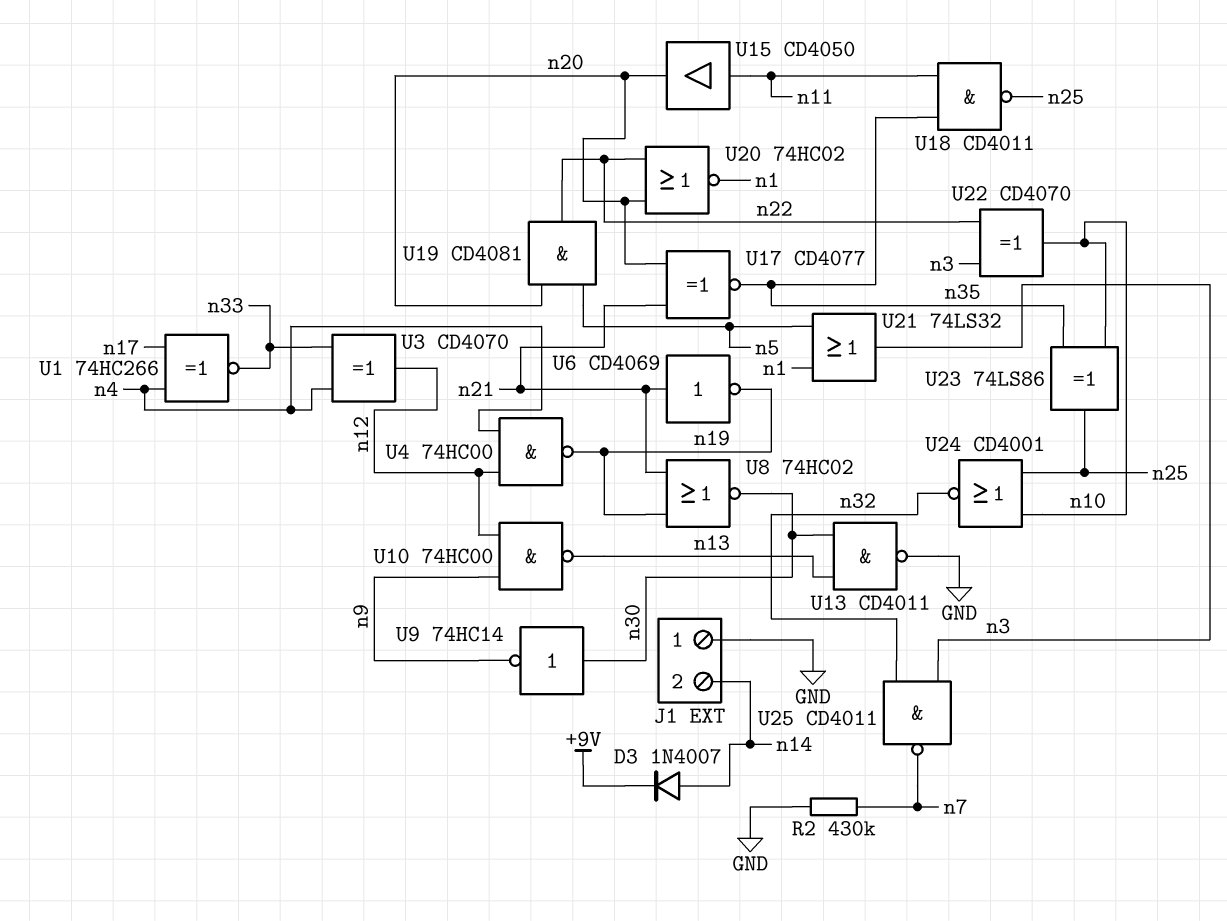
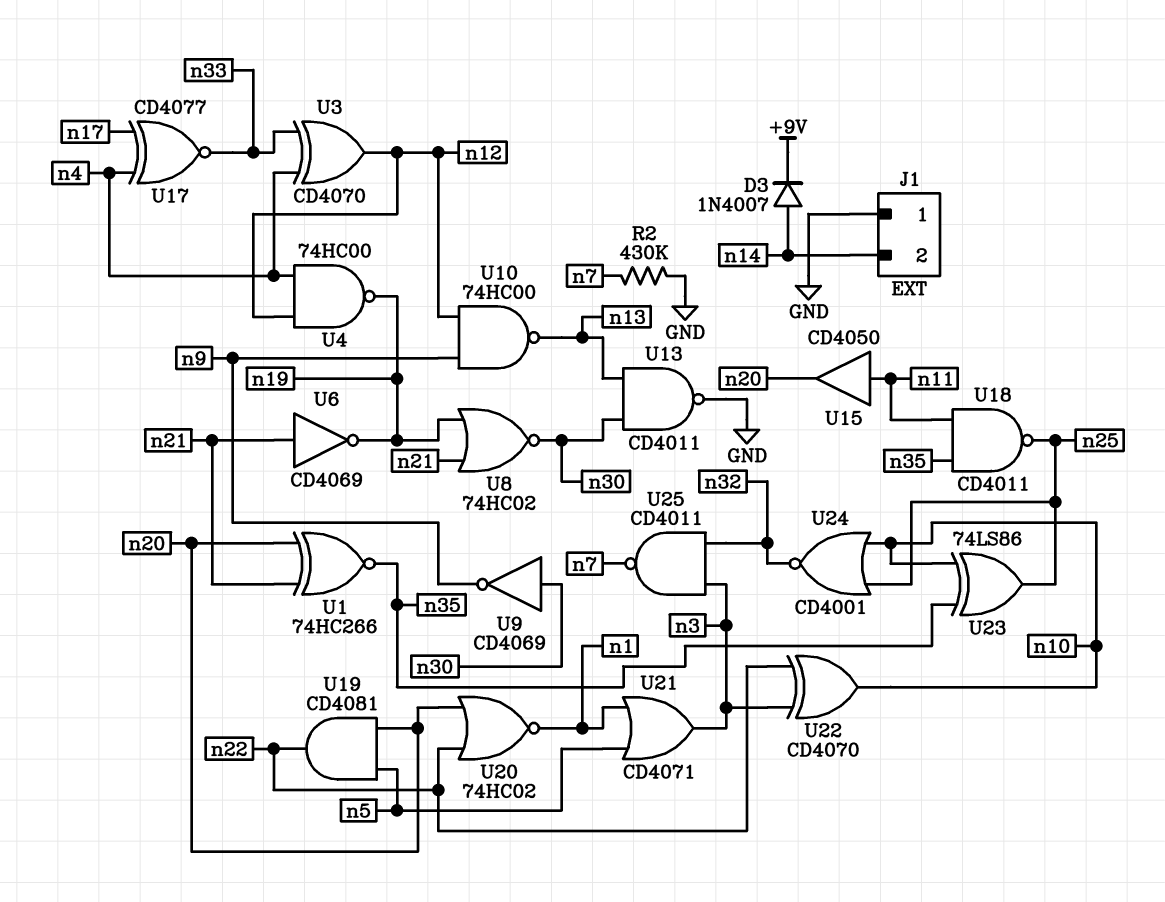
U1: XNOR 74HC266 (in n4, in n17, out n33) -> XNOR 74HC266 (in n20, in n21, out n35)
U9: NOT 74HC14 (in n30, out n9) -> NOT CD4069 (in n30, out n9)
U17: XNOR CD4077 (in n20, in n21, out n35) -> XNOR CD4077 (in n4, in n17, out n33)
U21: OR 74LS32 (in n1, in n5, out n3) -> OR CD4071 (in n1, in n5, out n3)

